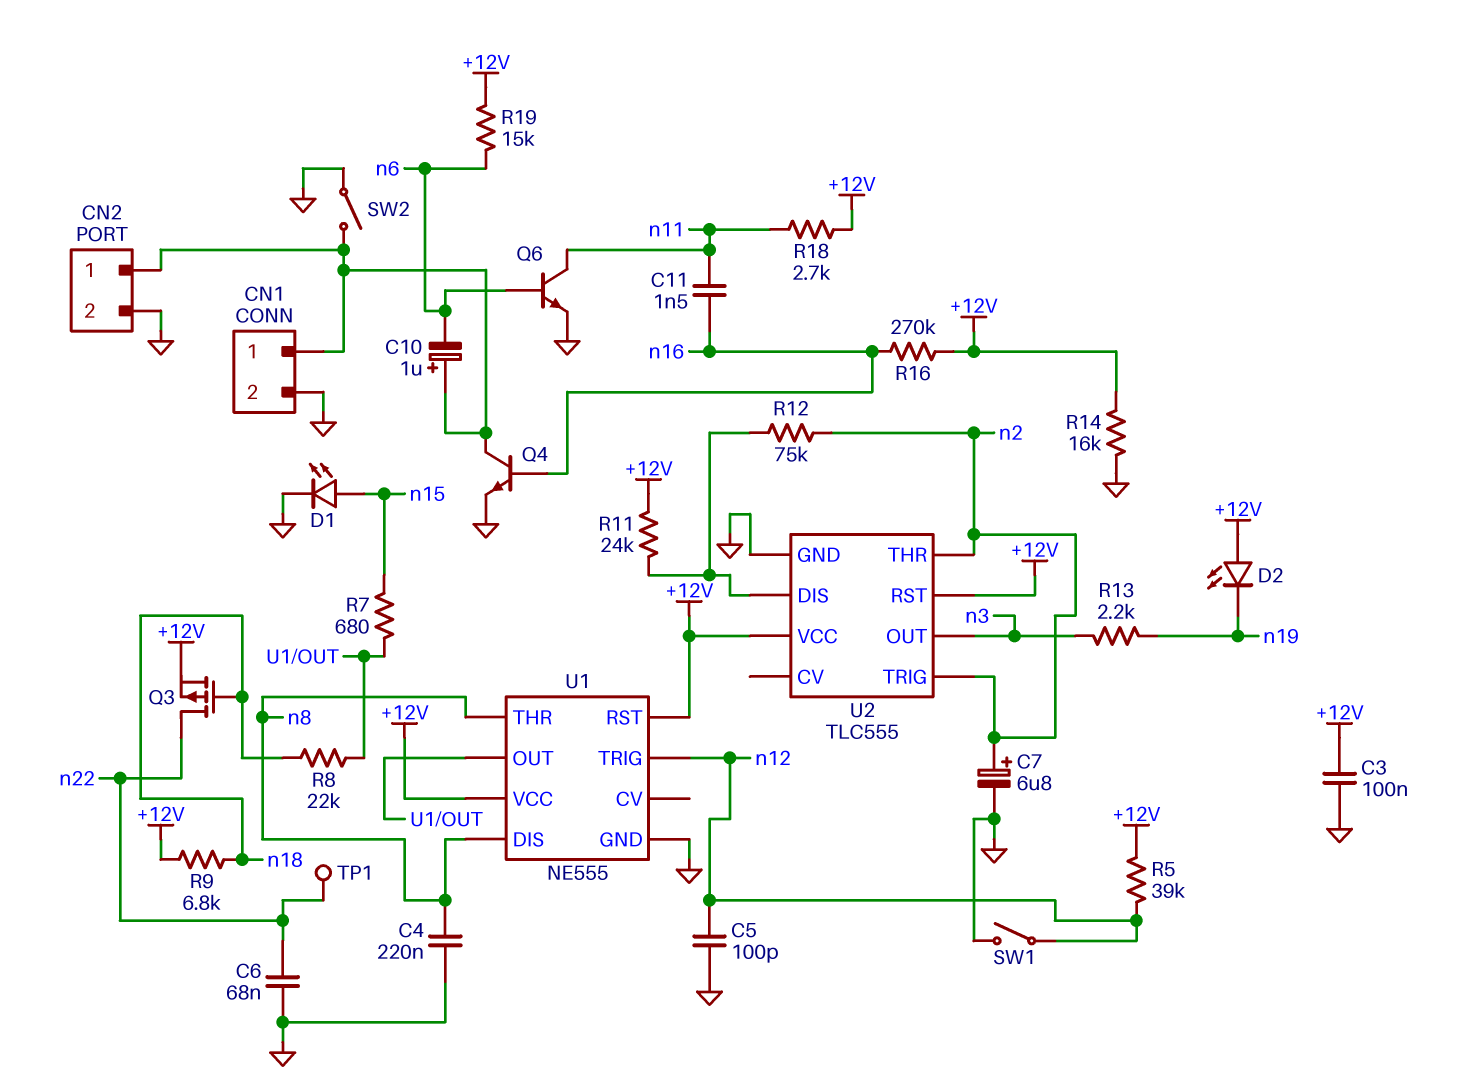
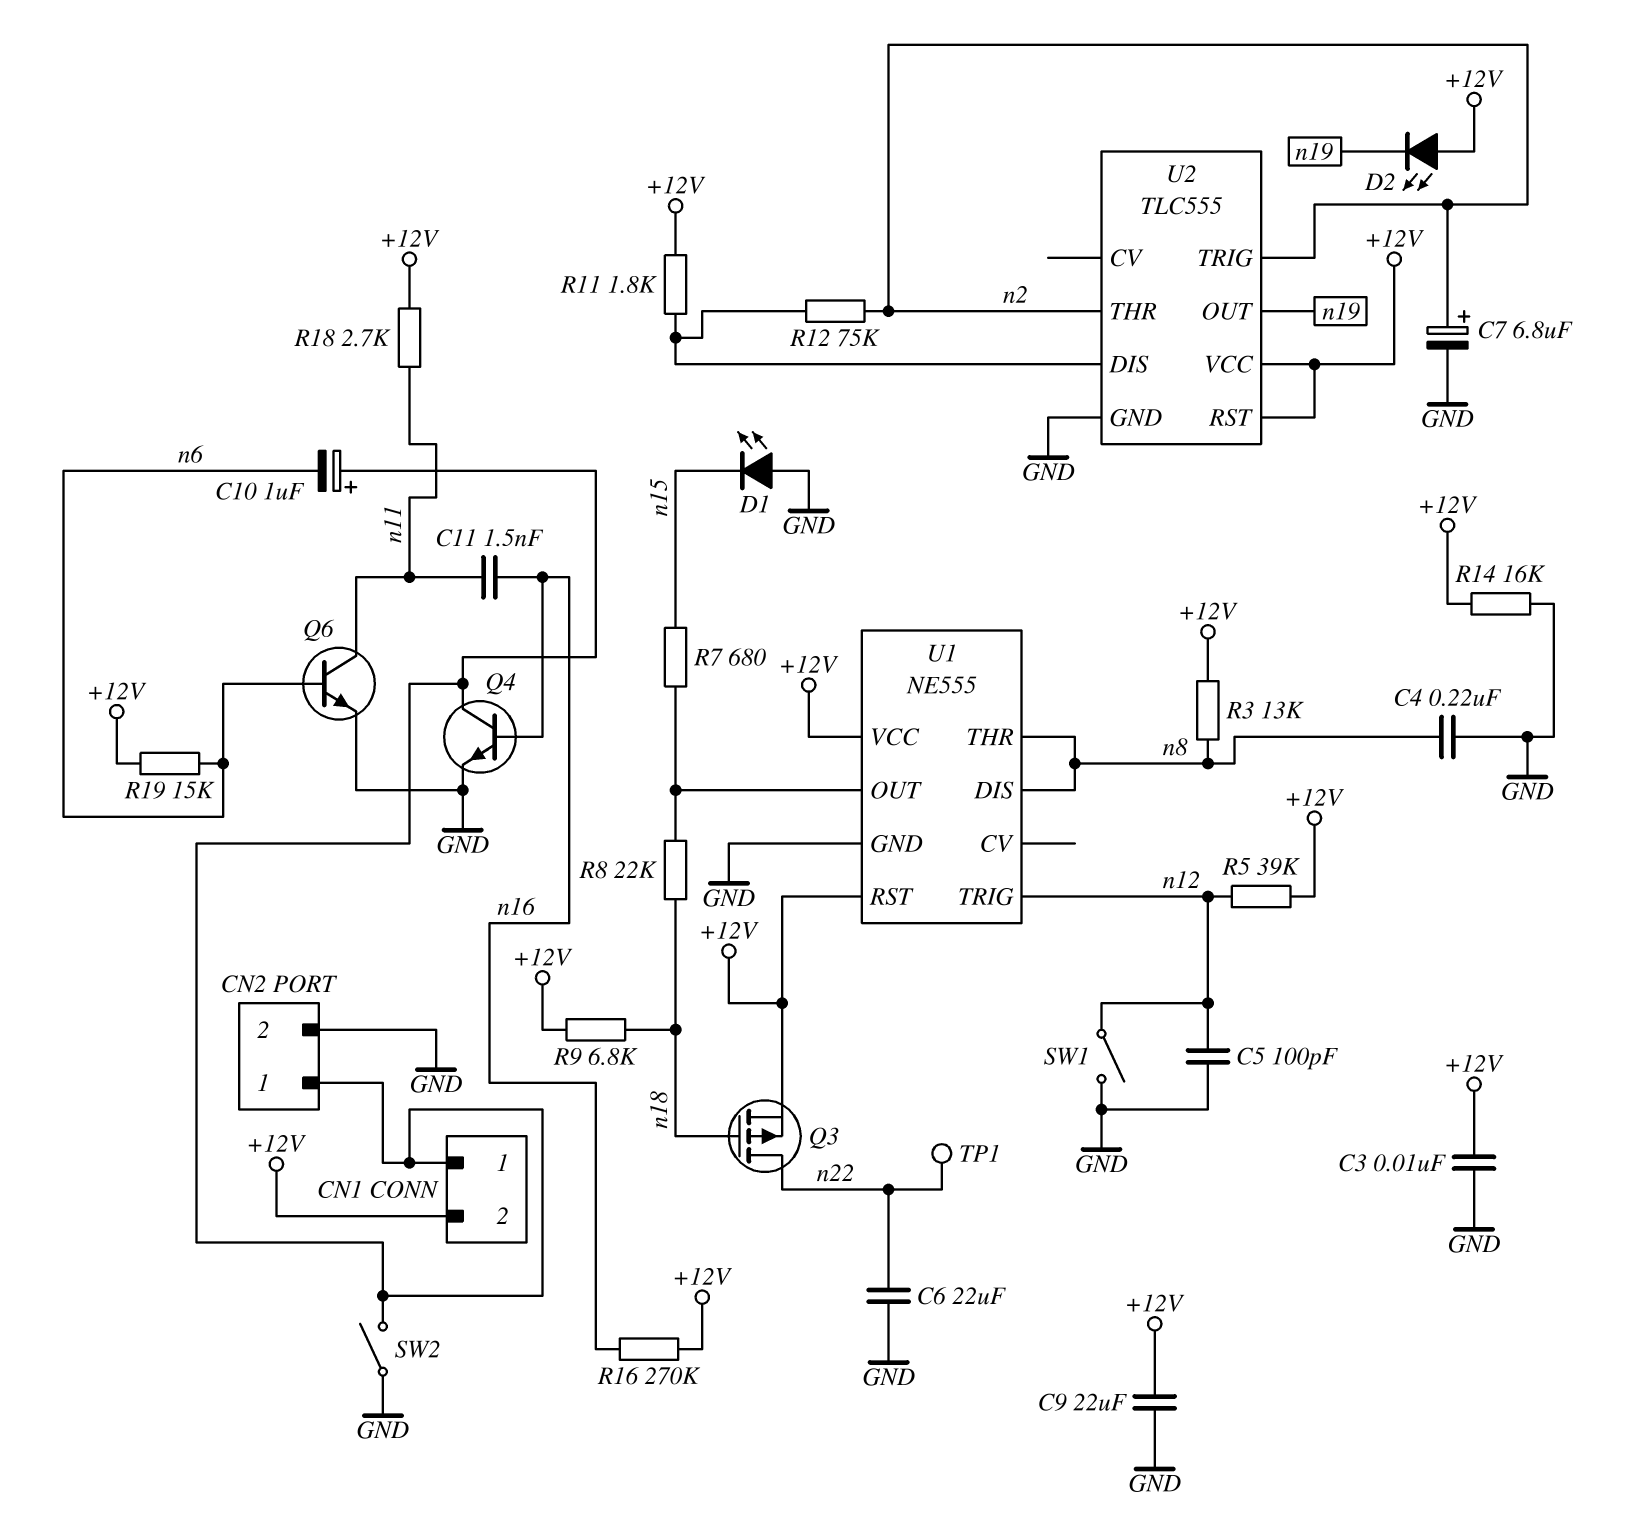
C3: 100nF (+12V, GND) -> 10nF (+12V, GND)
C6: 68nF (GND, n22) -> 22uF (GND, n22)
C9: none -> 22uF (+12V, GND)
CN1 pin 2: GND -> +12V
D1: LED (A n15, K GND) -> LED (A GND, K n15)
R3: none -> 13k (+12V, n8)
R11: 24k (+12V, U2/DIS) -> 1.8k (+12V, U2/DIS)
R13: 2.2k (n3, n19) -> none
U2 pin OUT: n3 -> n19

